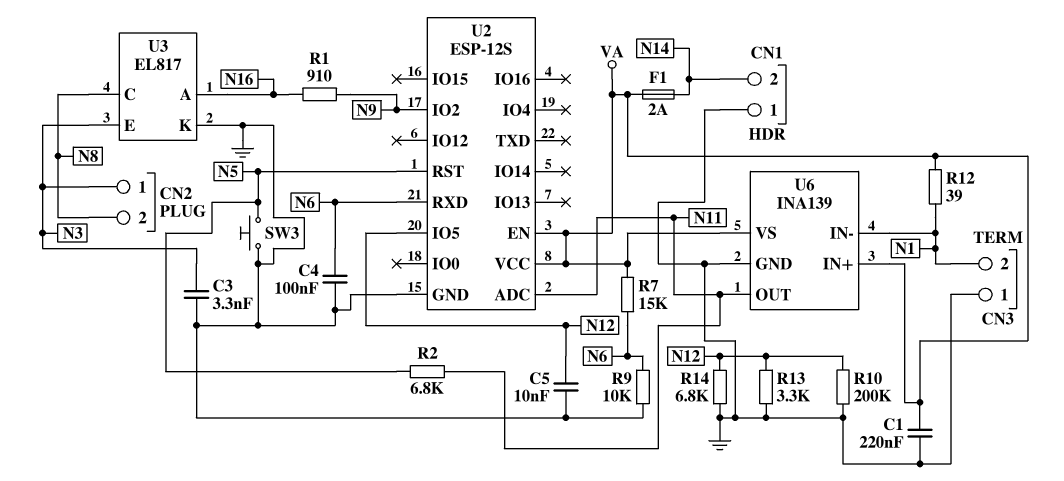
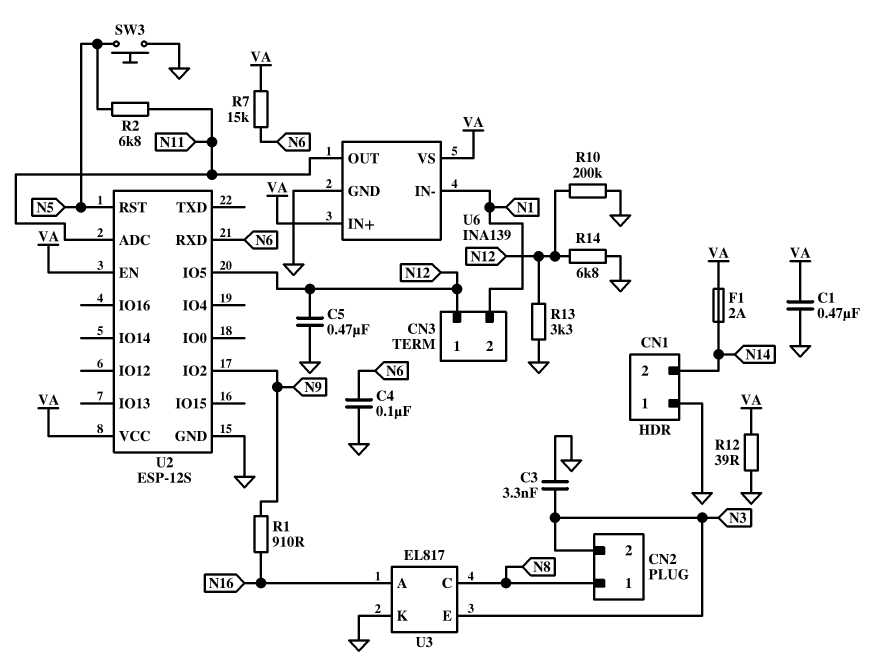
C1: 220nF (GND, VA) -> 470nF (GND, VA)
C5: 10nF (GND, N12) -> 470nF (GND, N12)
CN2 pin 1: N3 -> N8
CN2 pin 2: N8 -> N3
CN3 pin 1: GND -> N12
R9: 10k (GND, N6) -> none
R12: 39 (N1, VA) -> 39 (GND, VA)

